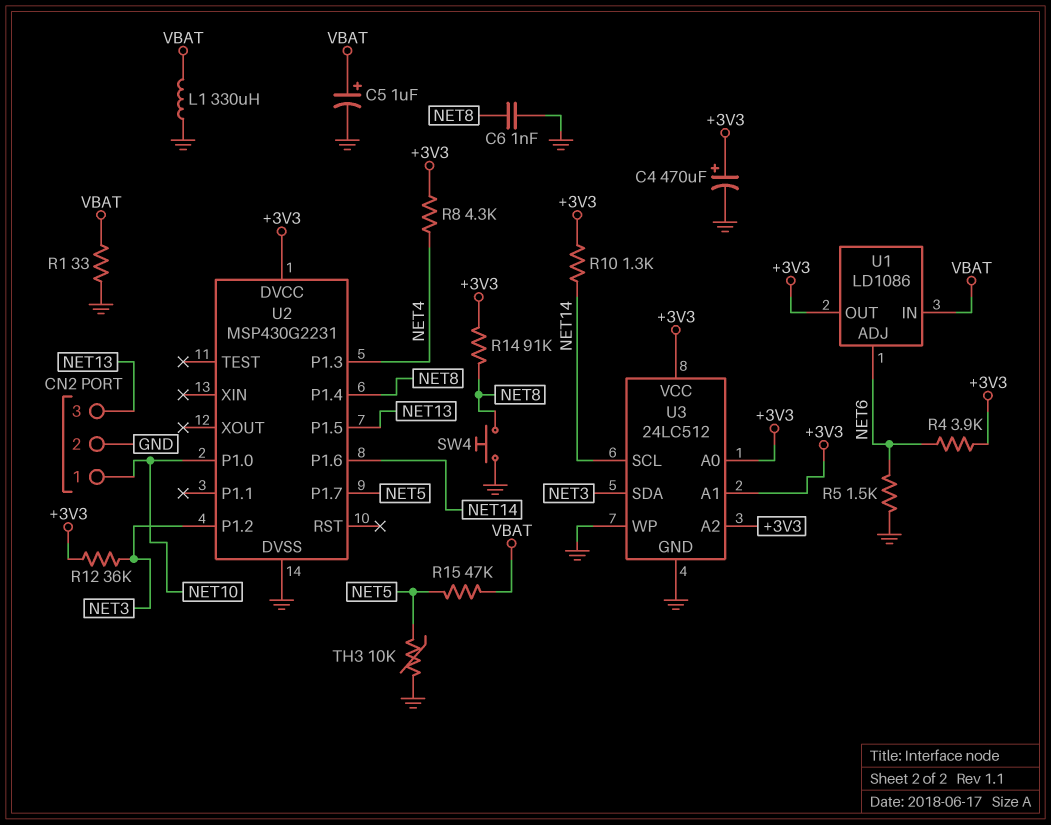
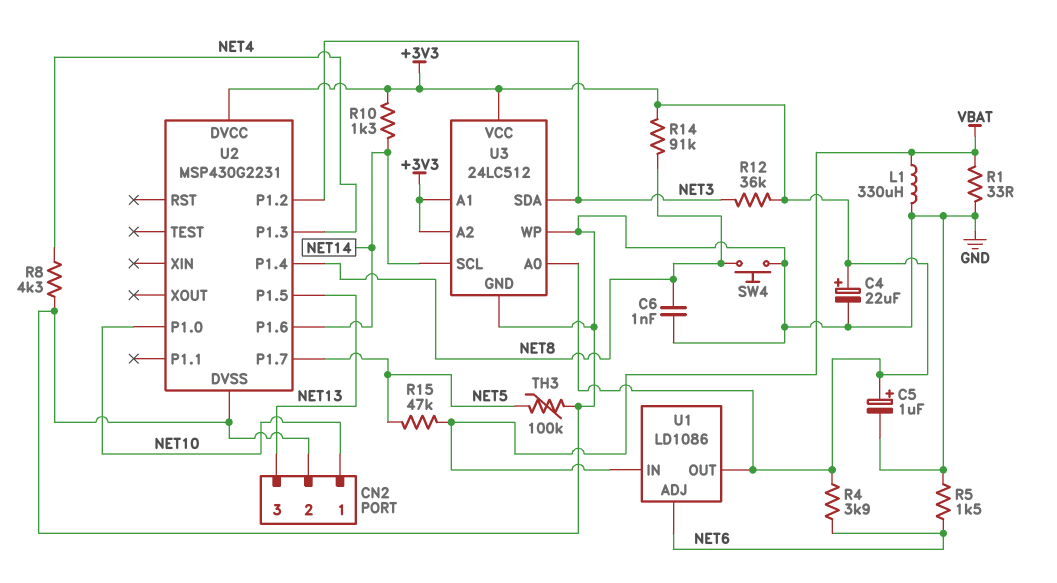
C4: 470uF (plus +3V3, minus GND) -> 22uF (plus +3V3, minus GND)
C5: 1uF (plus VBAT, minus GND) -> 1uF (plus +3V3, minus GND)
R8: 4.3k (+3V3, NET4) -> 4.3k (GND, NET4)
TH3: 10k (GND, NET5) -> 100k (GND, NET5)

